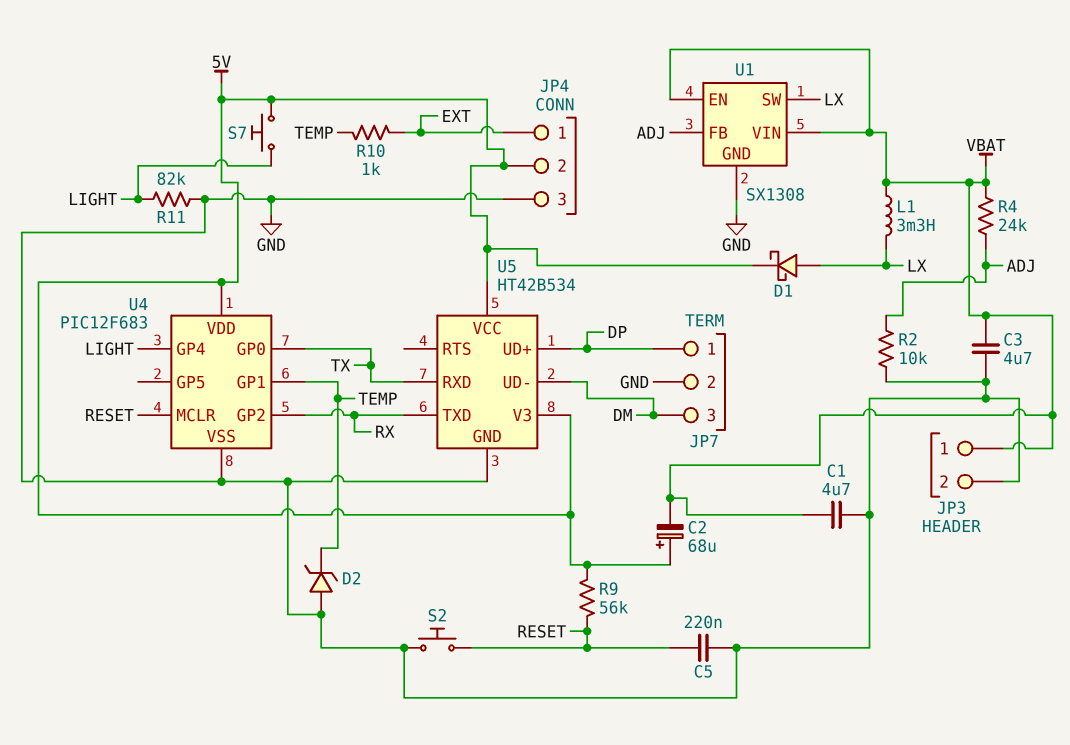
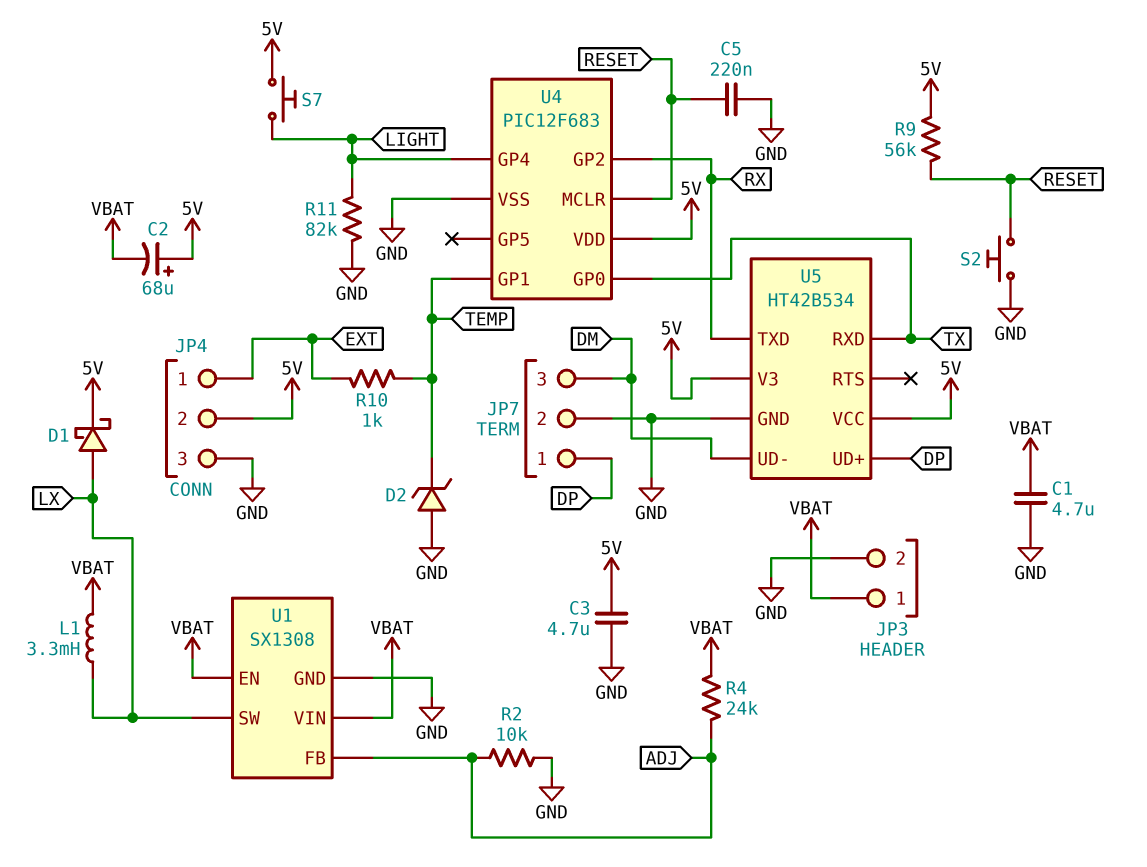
C3: 4.7uF (GND, VBAT) -> 4.7uF (5V, GND)

